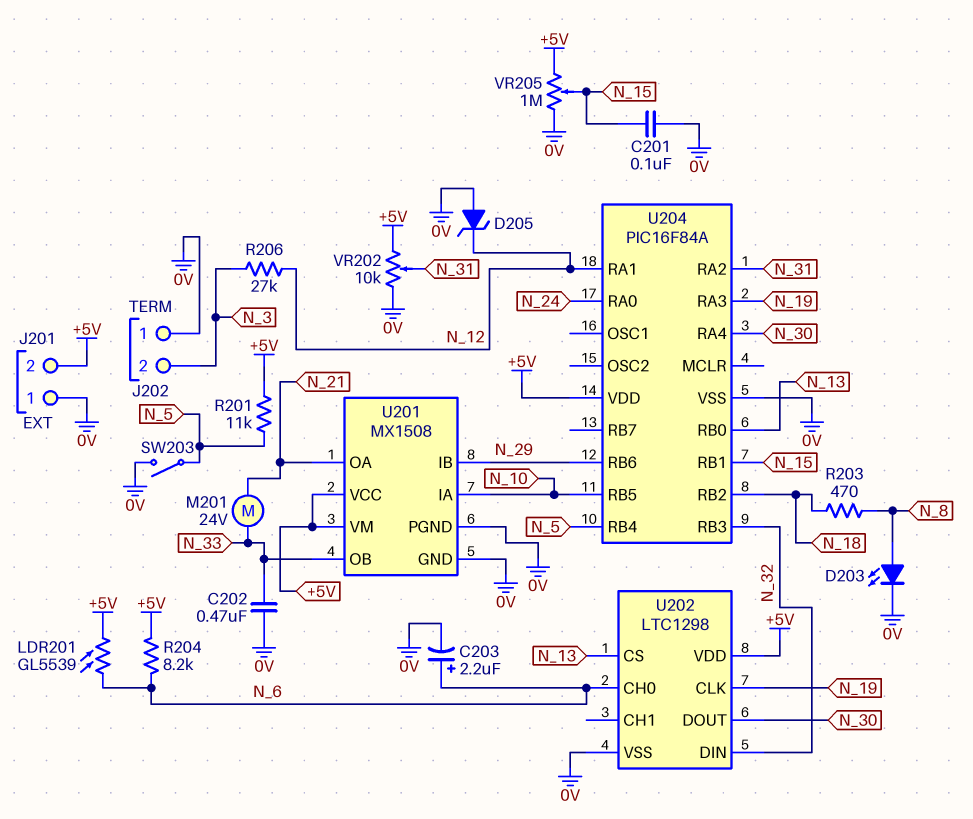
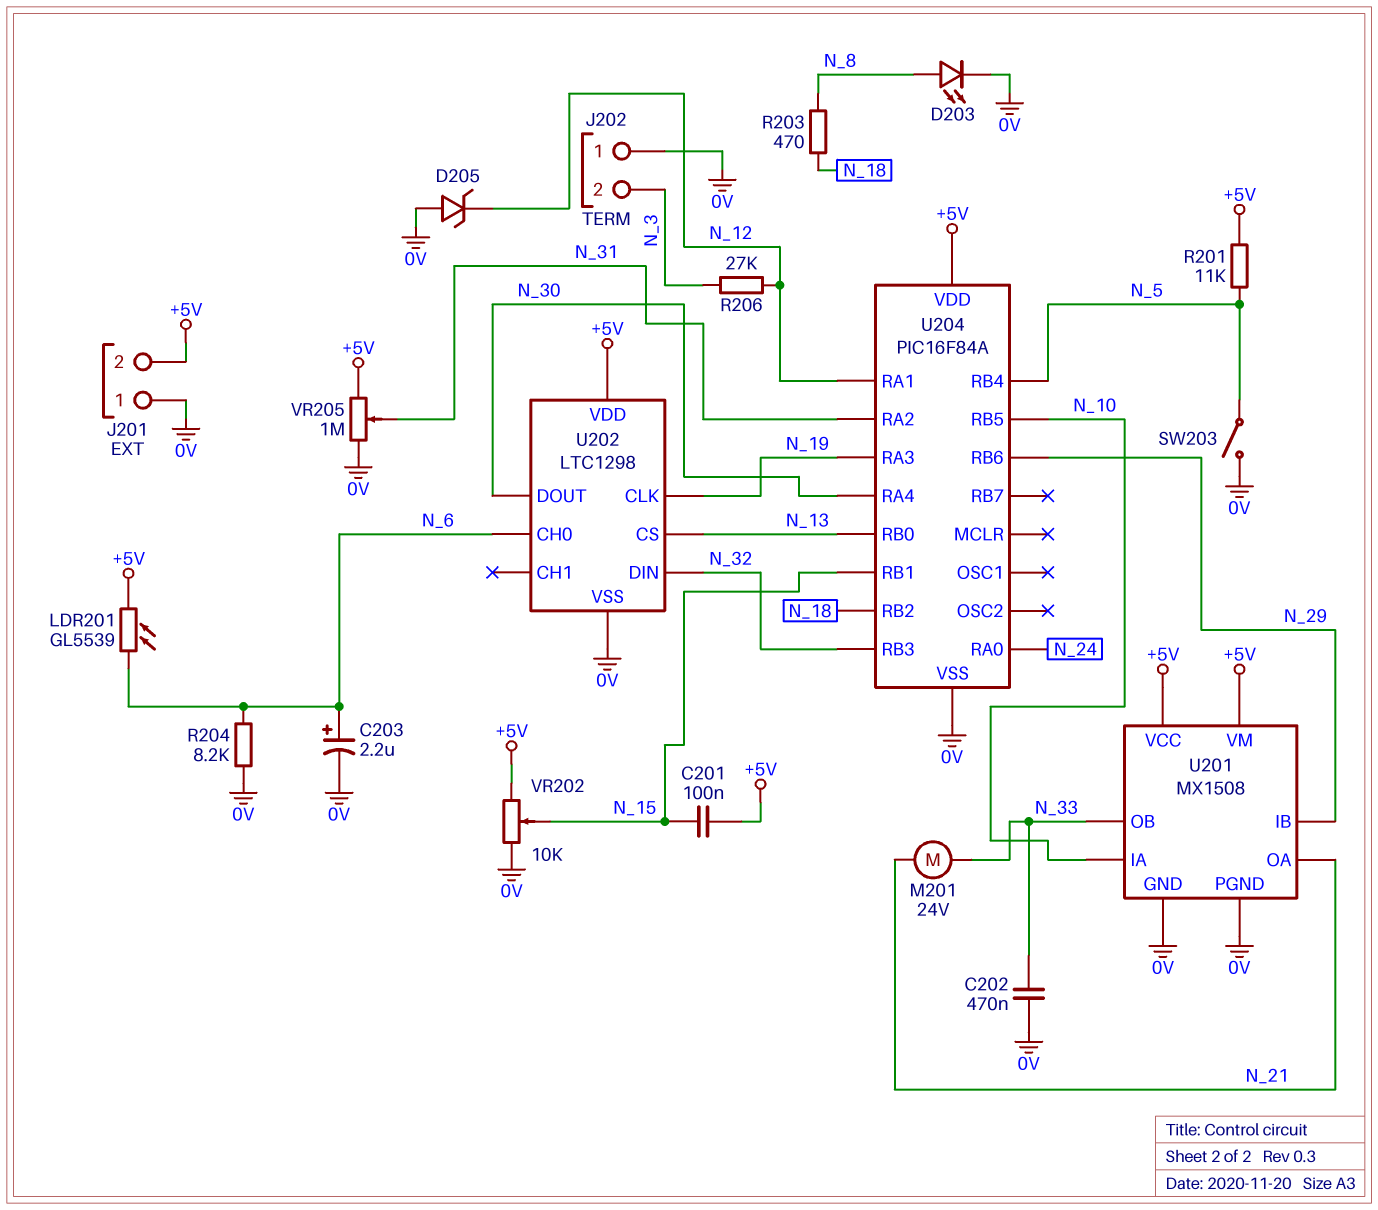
C201: 100nF (0V, N_15) -> 100nF (+5V, N_15)
R204: 8.2k (+5V, N_6) -> 8.2k (0V, N_6)
VR202: 10k (+5V, 0V, wiper N_31) -> 10k (+5V, 0V, wiper N_15)
VR205: 1M (+5V, 0V, wiper N_15) -> 1M (+5V, 0V, wiper N_31)

